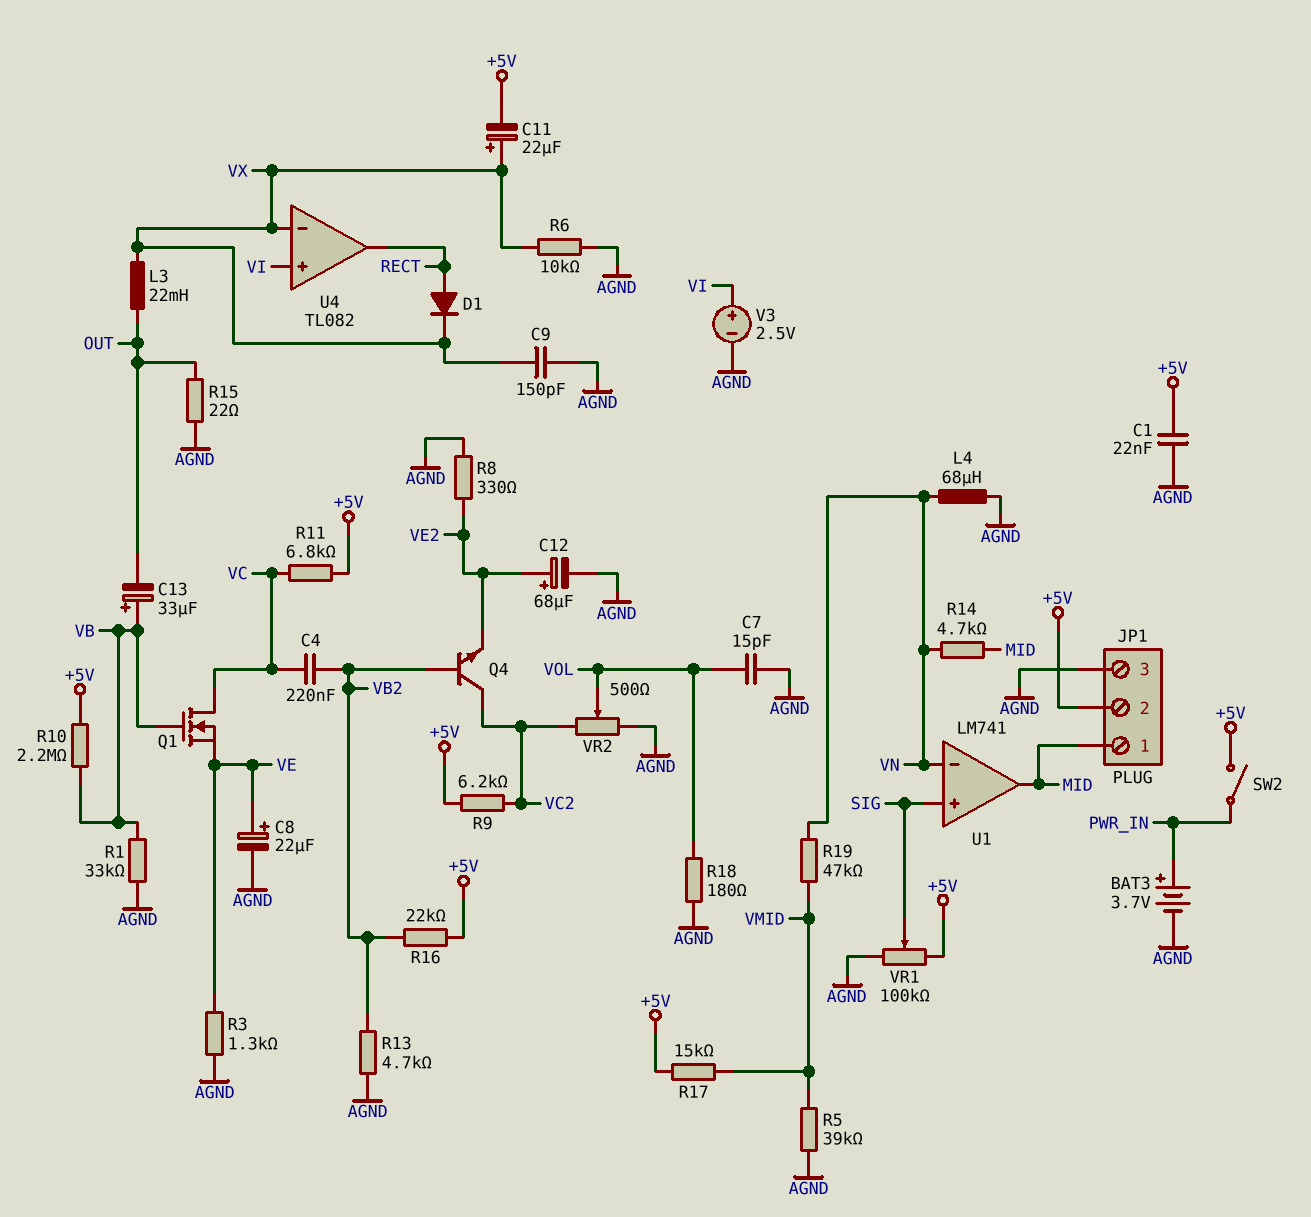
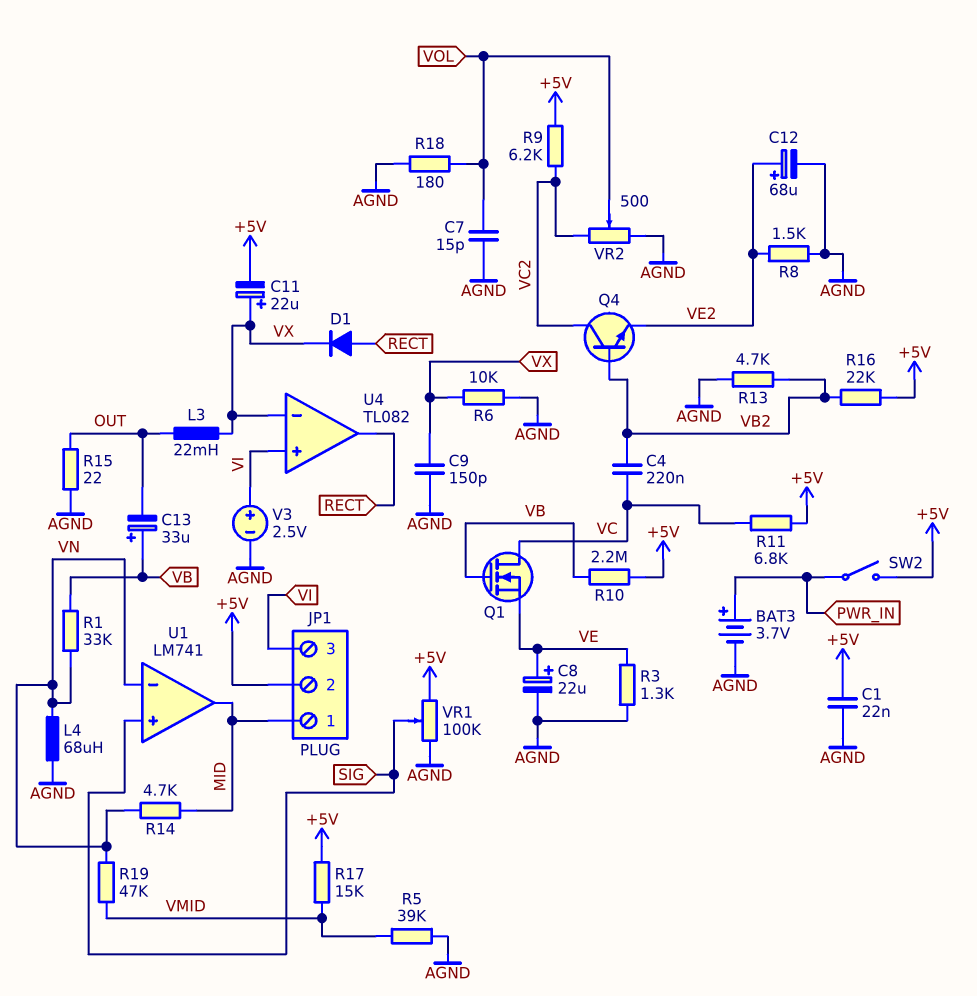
JP1 pin 3: AGND -> VI
R1: 33k (AGND, VB) -> 33k (VB, VN)
R8: 330 (AGND, VE2) -> 1.5k (AGND, VE2)

